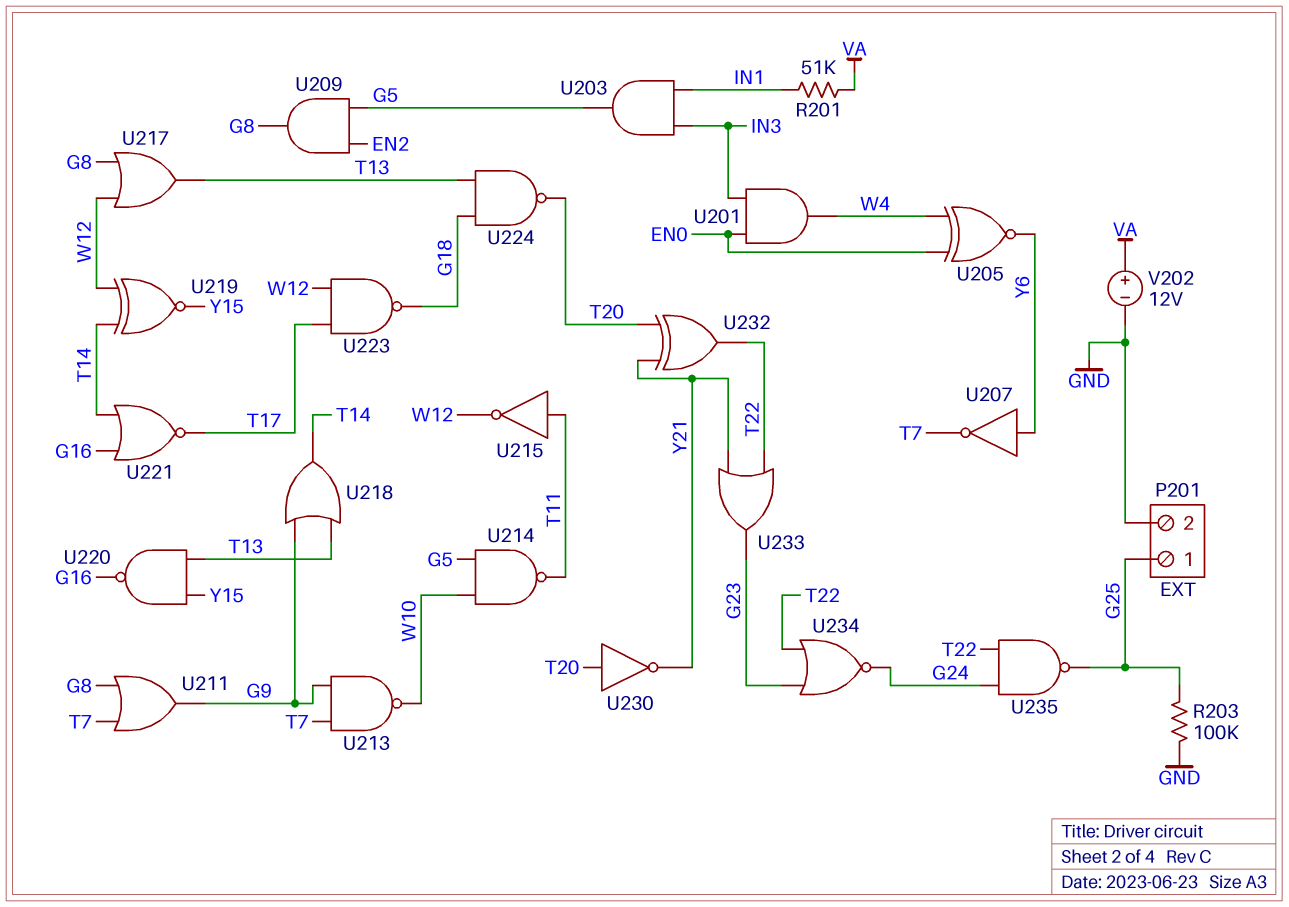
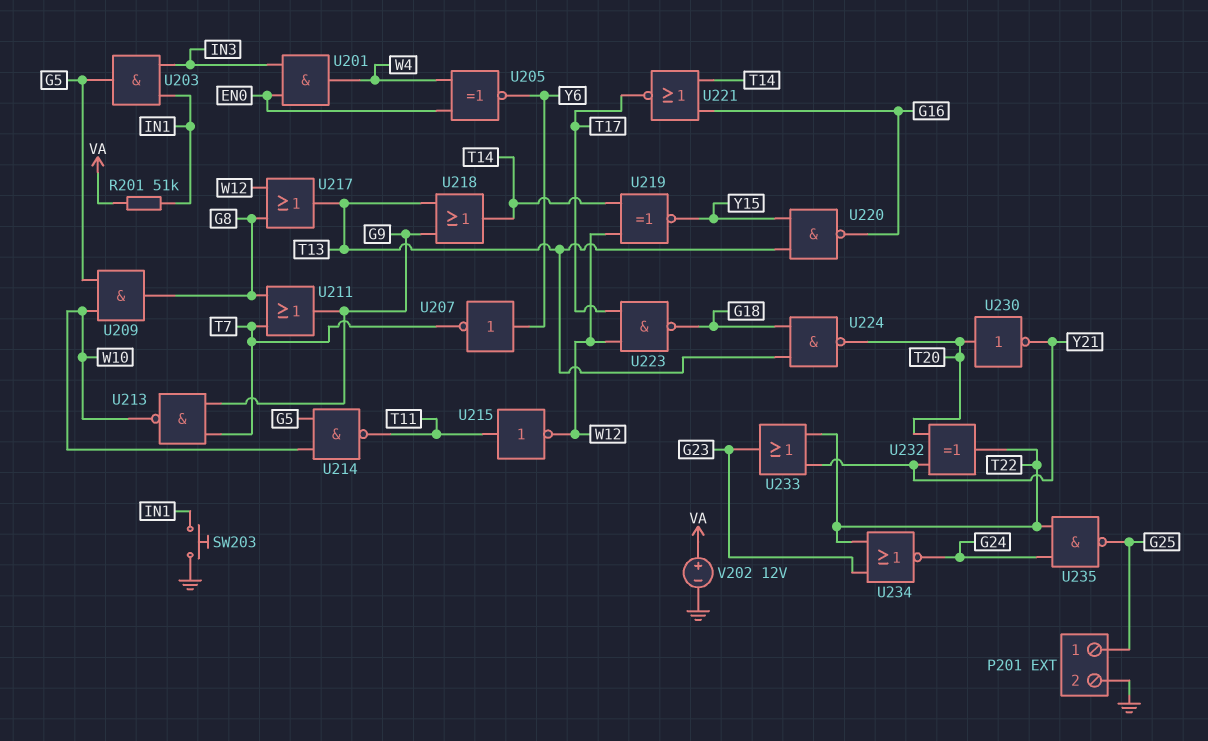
R203: 100k (G25, GND) -> none
SW203: none -> button (GND, IN1)
U209: AND (in EN2, in G5, out G8) -> AND (in G5, in W10, out G8)

